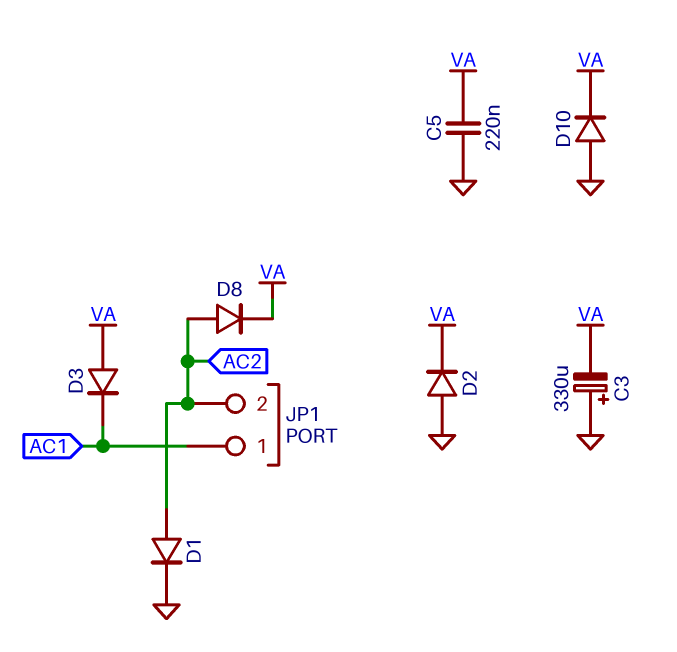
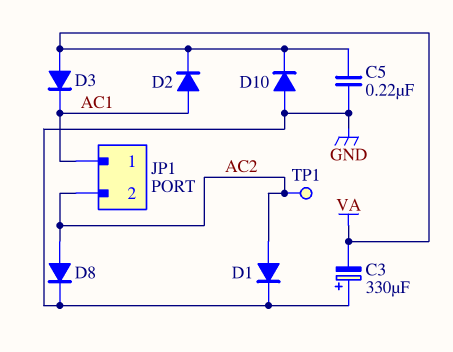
D2: diode (A GND, K VA) -> diode (A AC1, K VA)
D8: diode (A AC2, K VA) -> diode (A AC2, K GND)
TP1: none -> test point (AC2)

